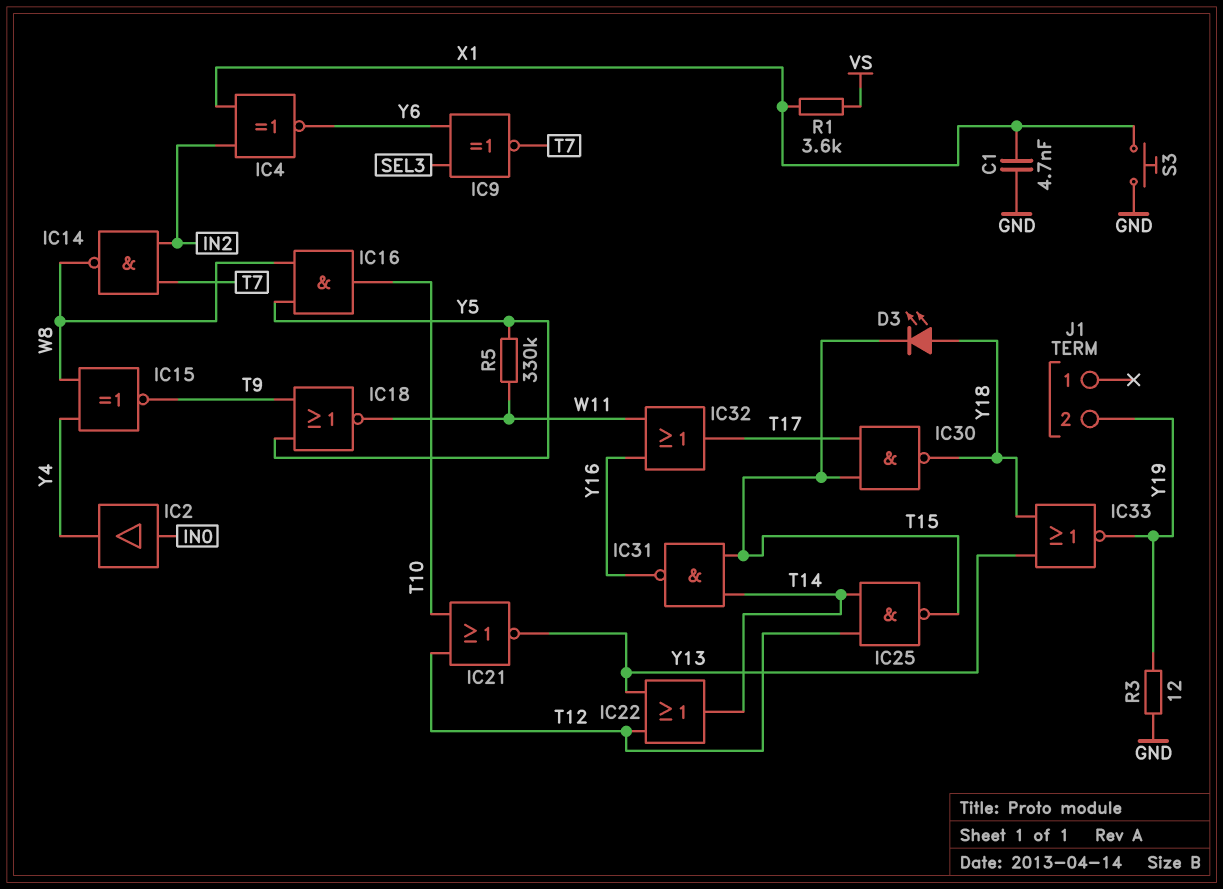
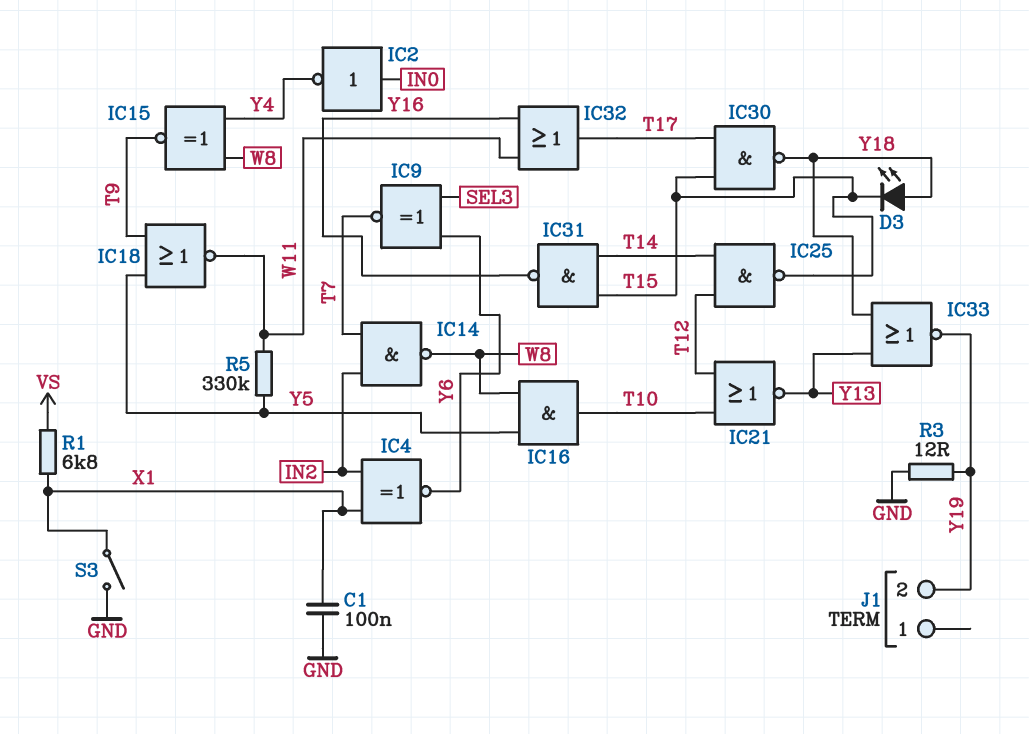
C1: 4.7nF (GND, X1) -> 100nF (GND, X1)
IC2: buffer (in IN0, out Y4) -> NOT (in IN0, out Y4)
IC22: OR (in T12, in Y13, out T14) -> none
R1: 3.6k (VS, X1) -> 6.8k (VS, X1)
S3: button (GND, X1) -> switch (GND, X1)

